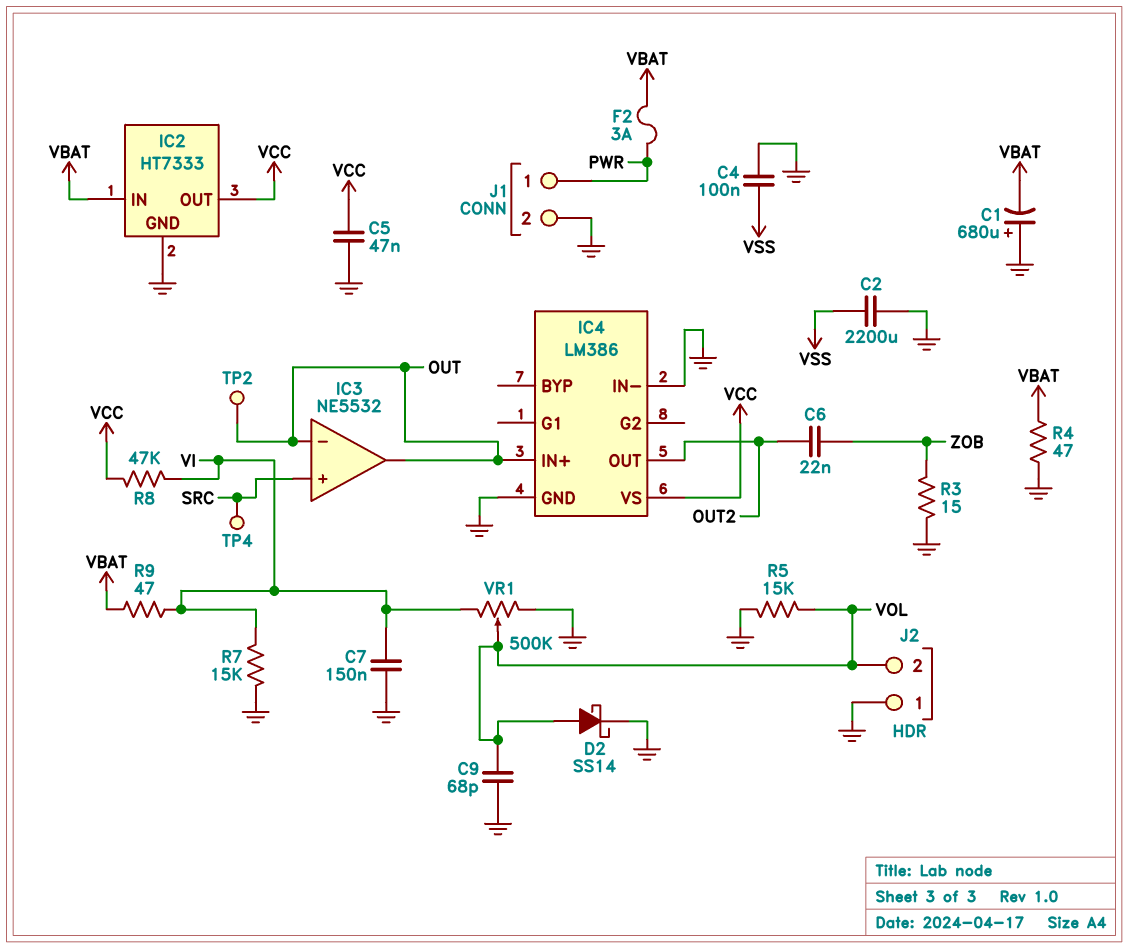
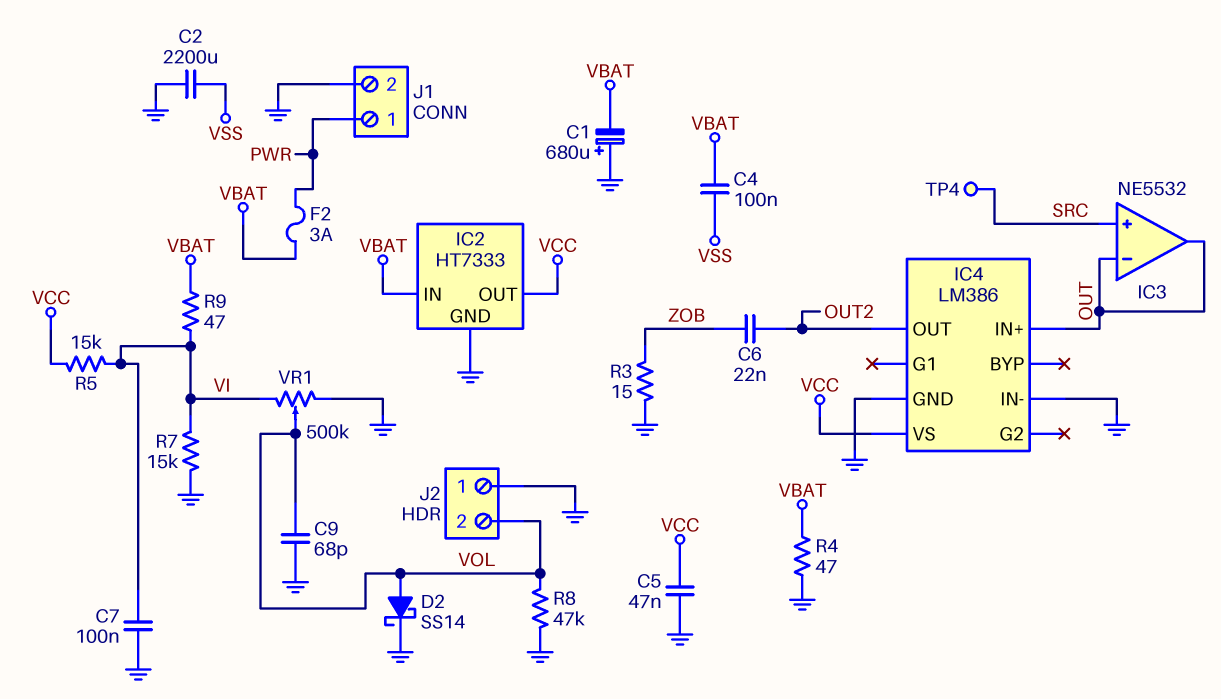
C4: 100nF (GND, VSS) -> 100nF (VBAT, VSS)
C7: 150nF (GND, VI) -> 100nF (GND, VI)
R5: 15k (GND, VOL) -> 15k (VCC, VI)
R8: 47k (VCC, VI) -> 47k (GND, VOL)
TP2: test point (OUT) -> none

